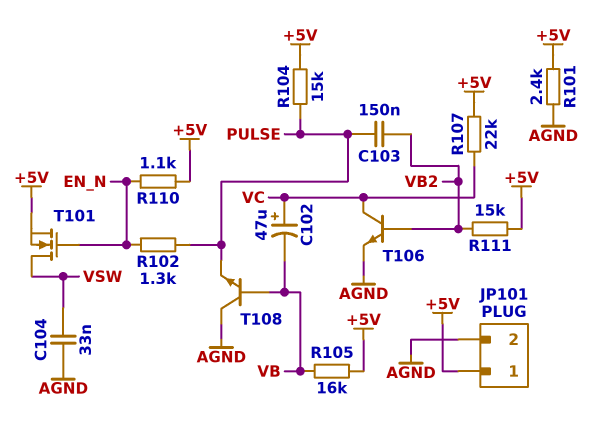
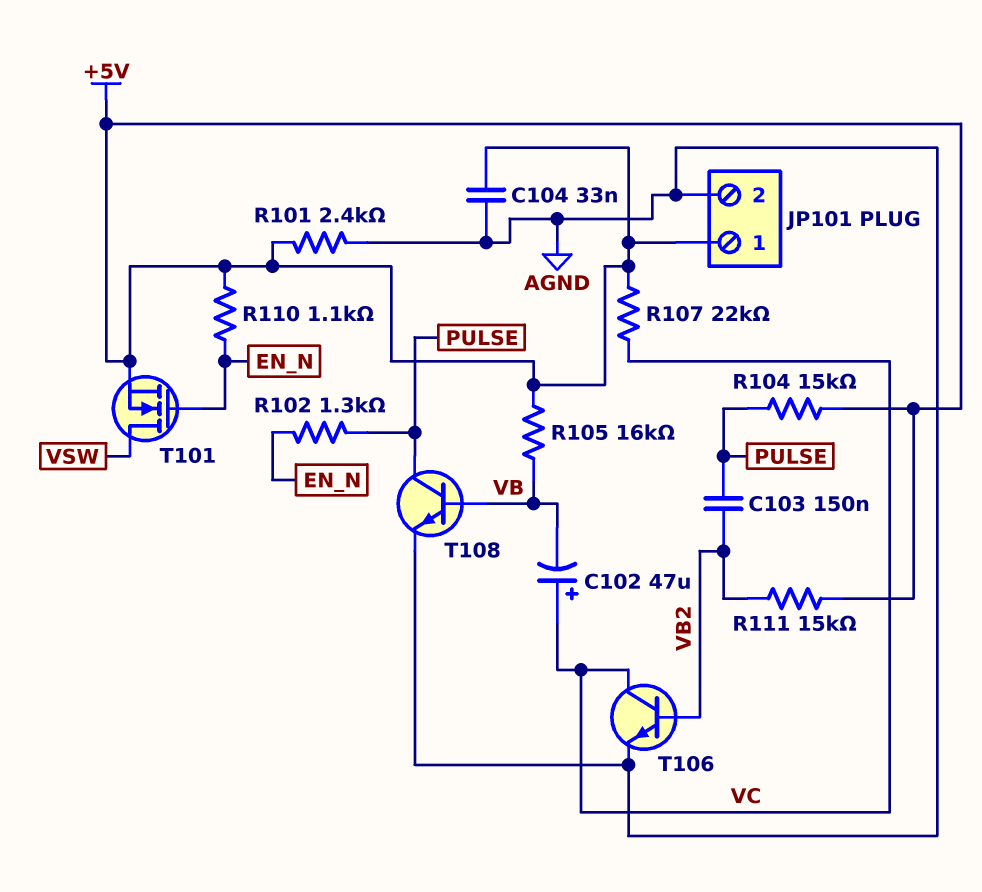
C104: 33nF (AGND, VSW) -> 33nF (+5V, AGND)
T108: NPN (B VB, C AGND, E PULSE) -> NPN (B VB, C PULSE, E AGND)

